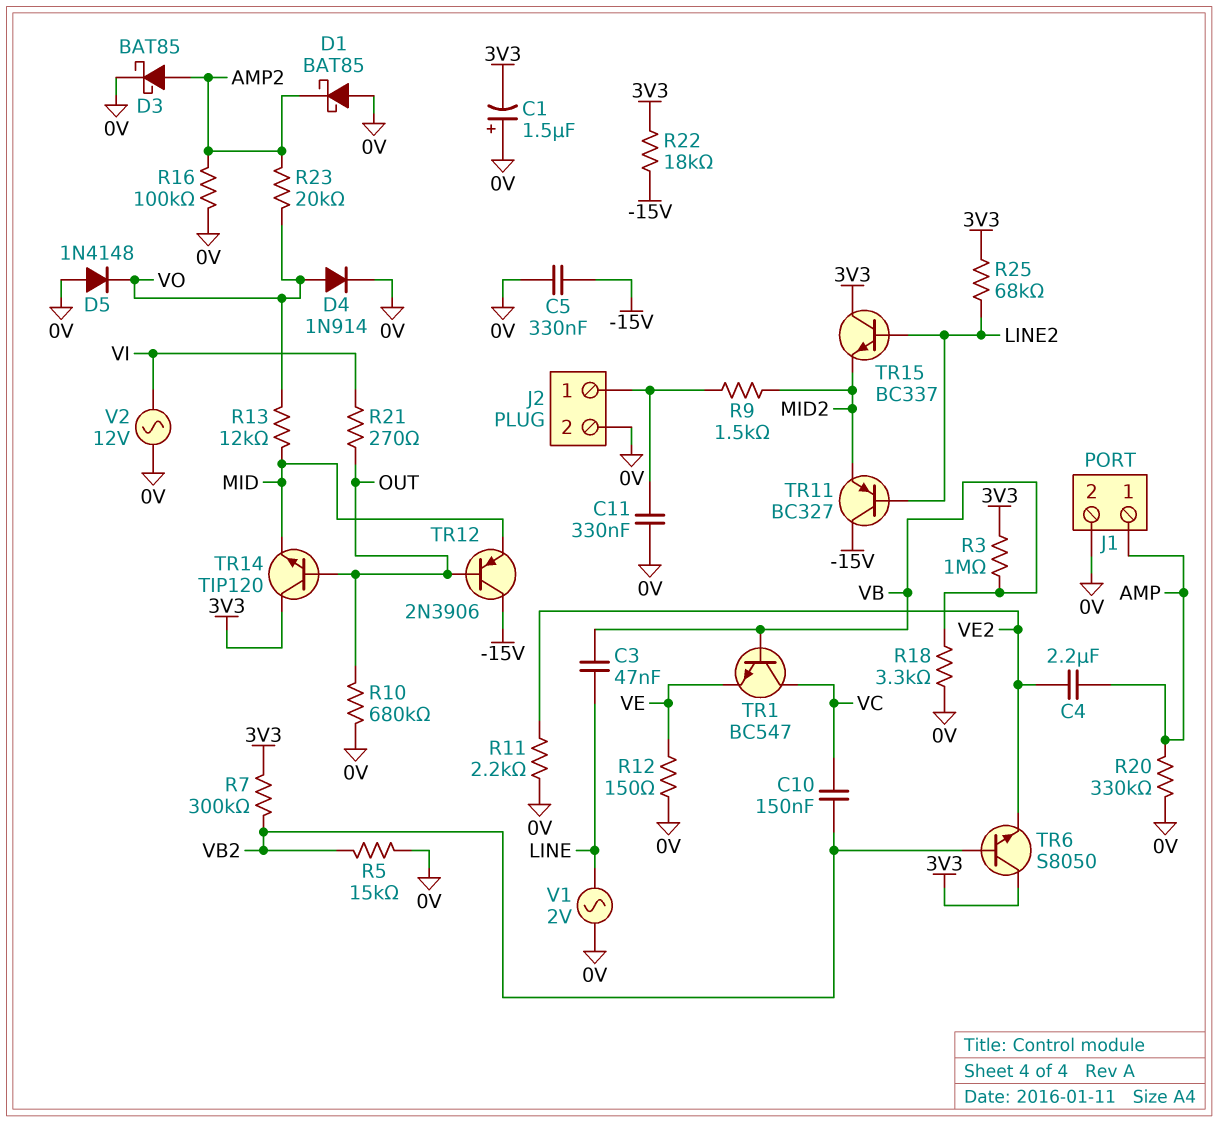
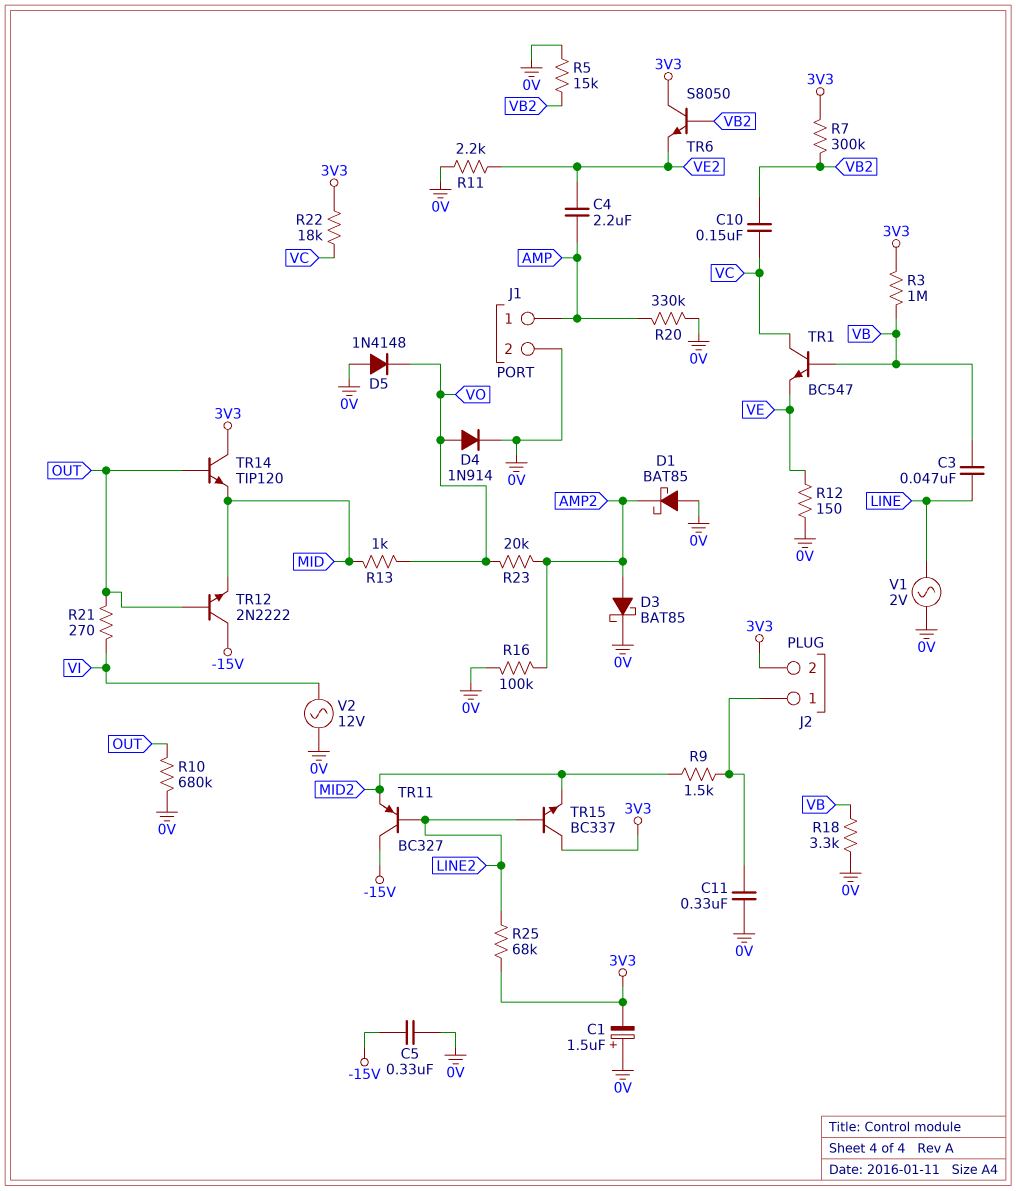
J2 pin 2: 0V -> 3V3
R13: 12k (MID, VO) -> 1k (MID, VO)
R22: 18k (-15V, 3V3) -> 18k (3V3, VC)
TR12: PNP 2N3906 (B OUT, C -15V, E MID) -> NPN 2N2222 (B OUT, C -15V, E MID)

